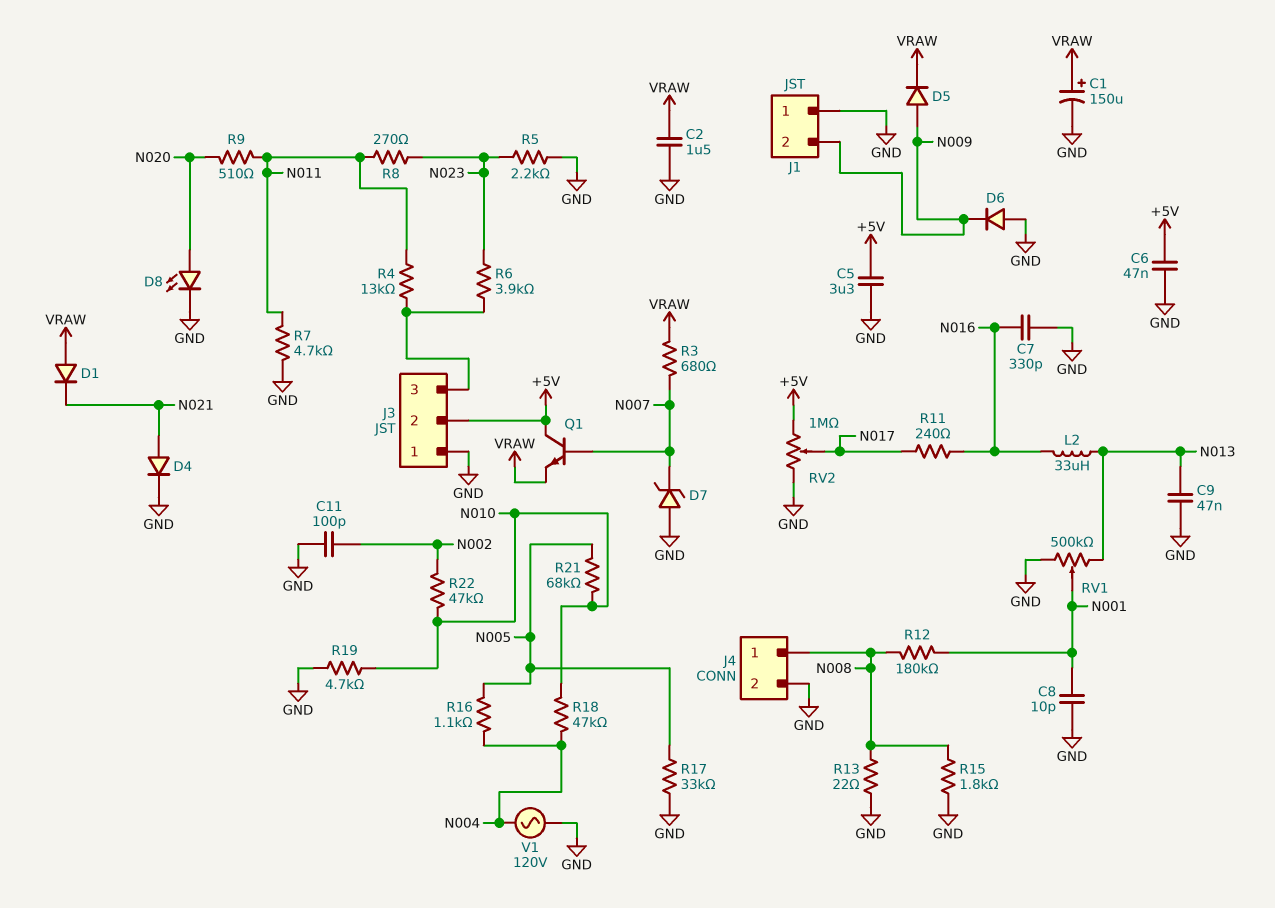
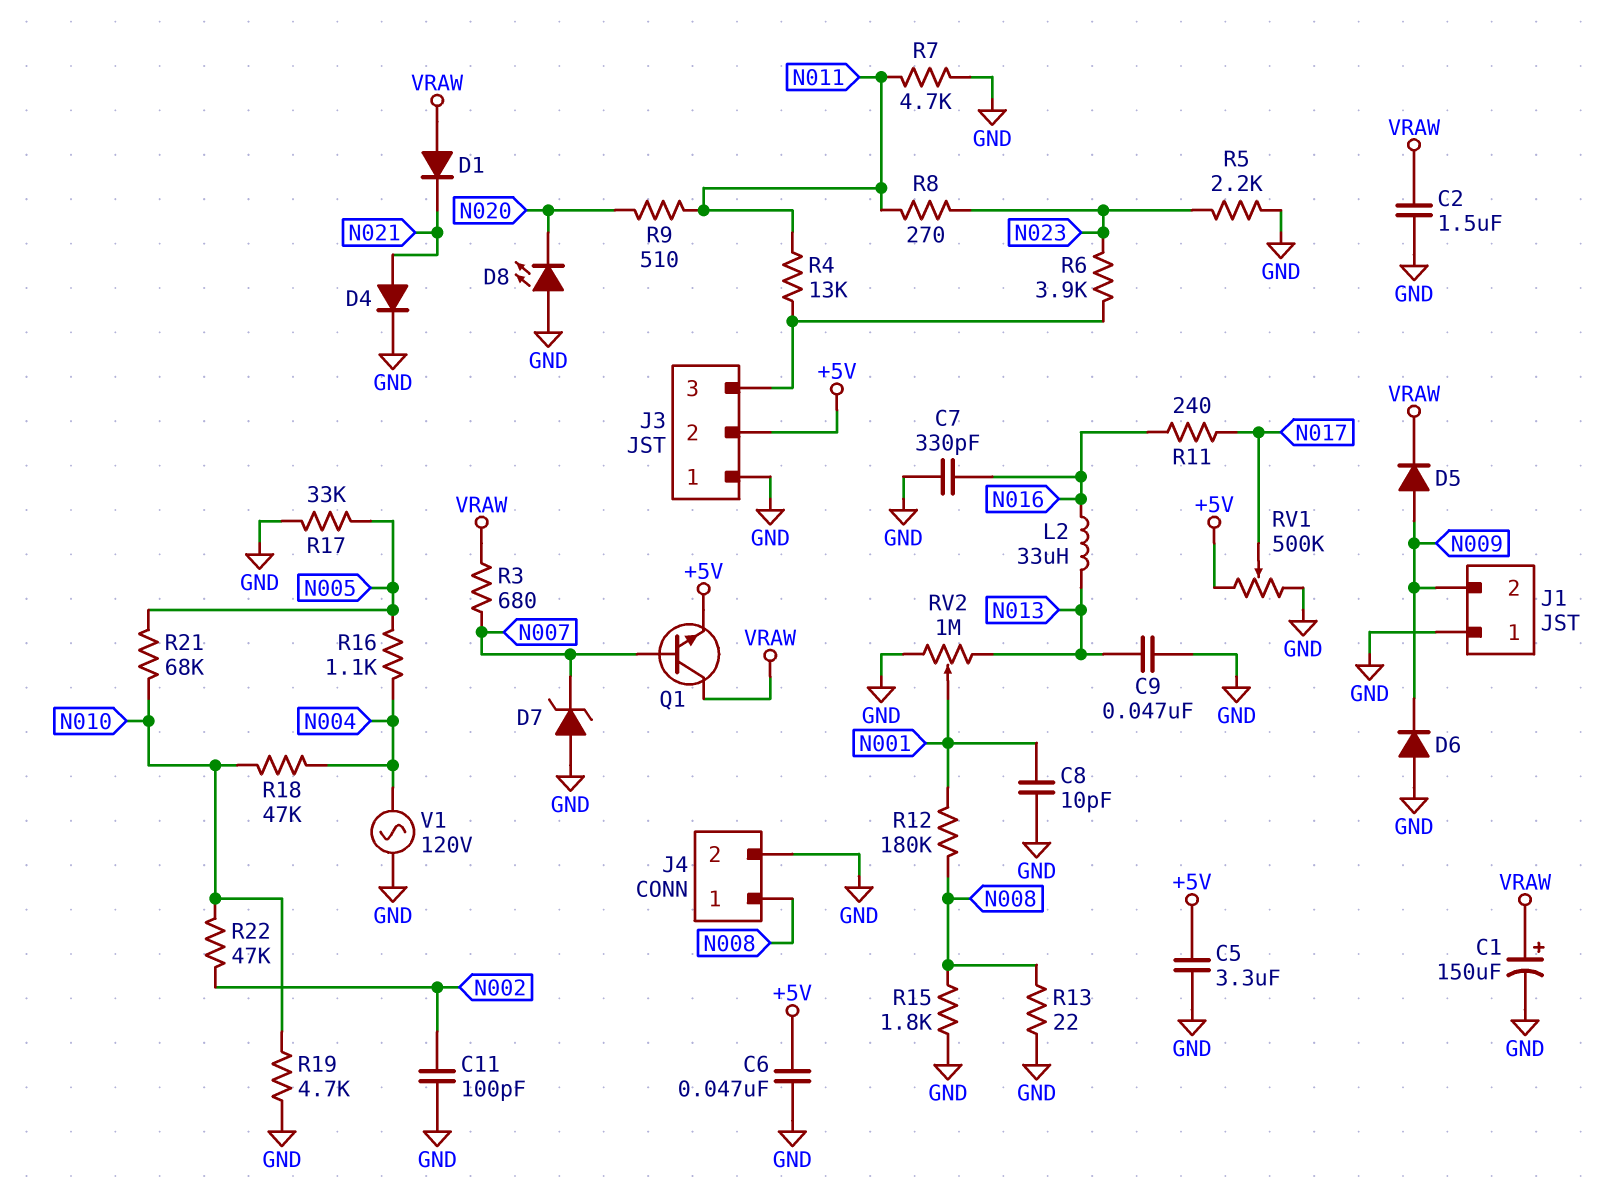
D8: LED (A N020, K GND) -> LED (A GND, K N020)
Q1: NPN (B N007, C +5V, E VRAW) -> NPN (B N007, C VRAW, E +5V)
RV1: 500k (GND, N013, wiper N001) -> 500k (+5V, GND, wiper N017)
RV2: 1M (+5V, GND, wiper N017) -> 1M (GND, N013, wiper N001)

